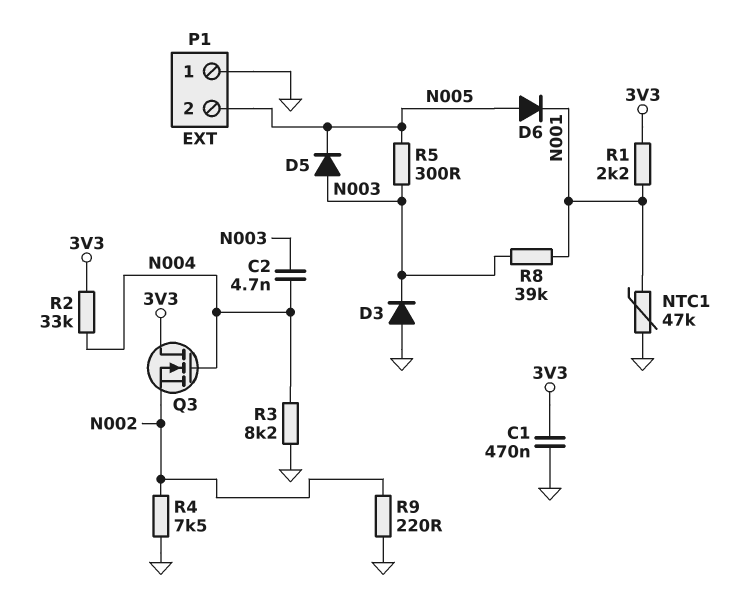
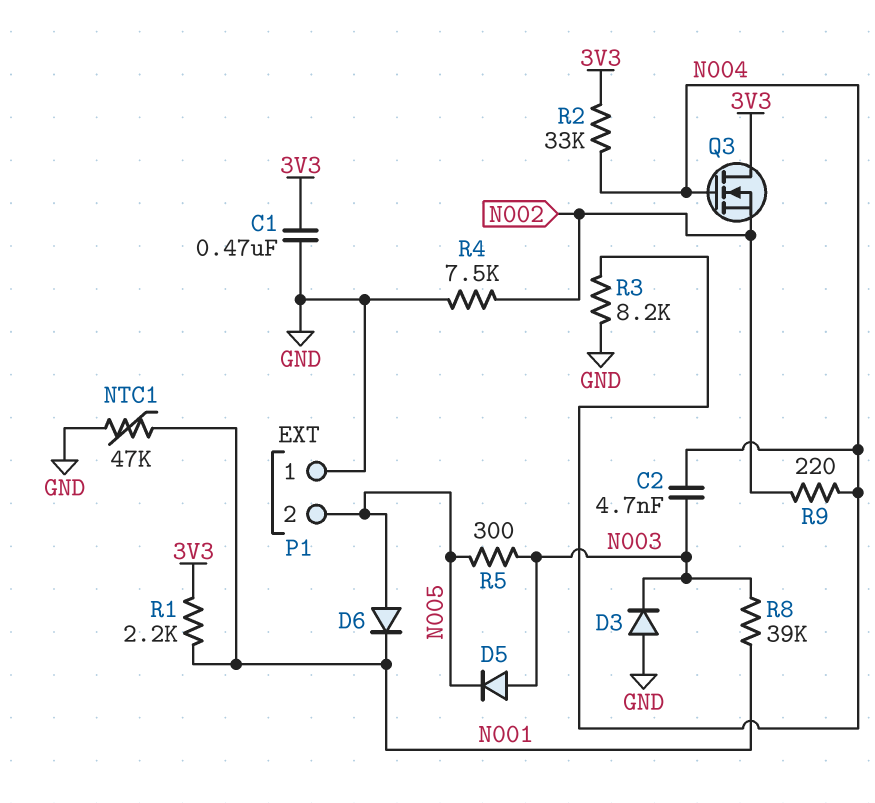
R9: 220 (GND, N002) -> 220 (N002, N004)

